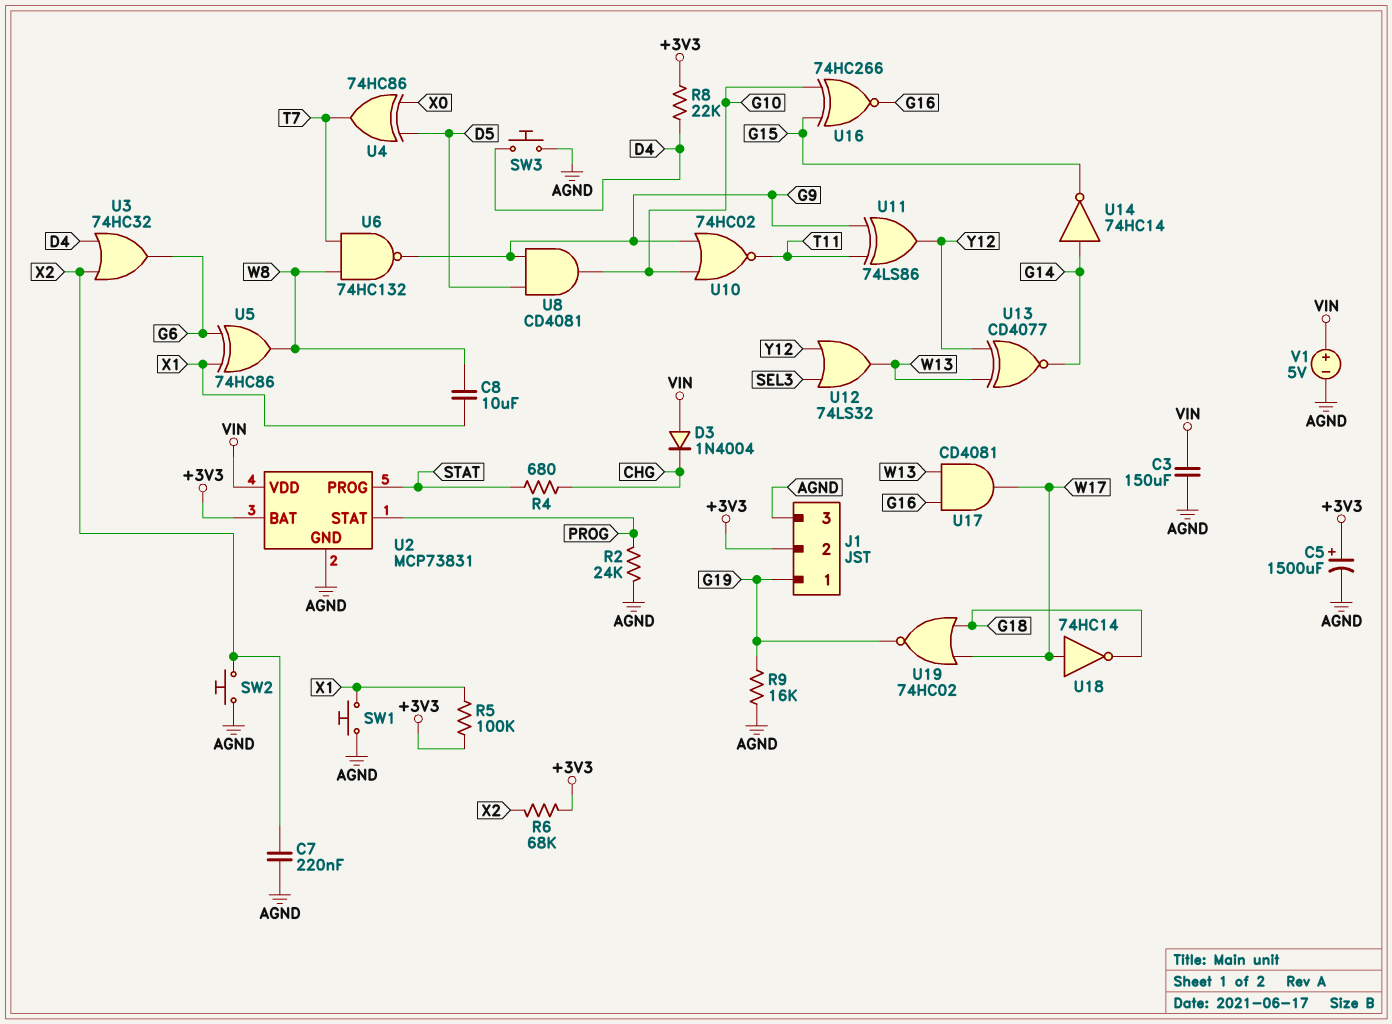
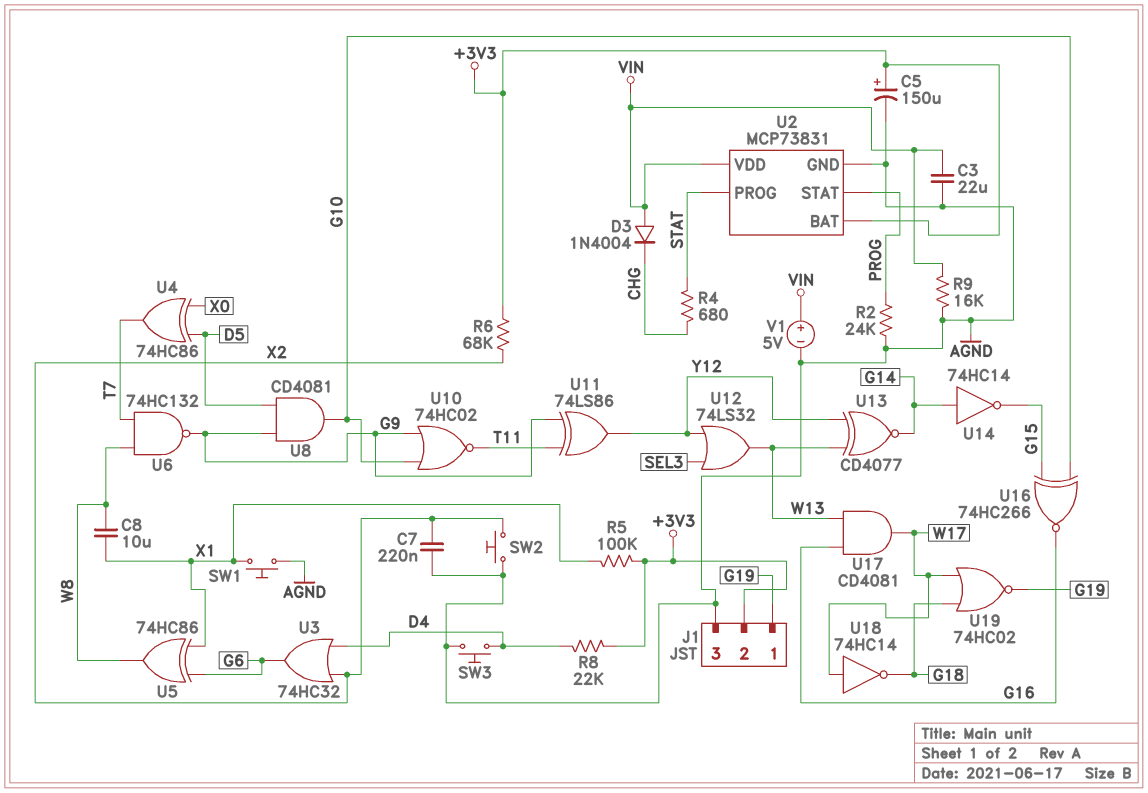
C3: 150uF (AGND, VIN) -> 22uF (AGND, VIN)
C5: 1500uF (plus +3V3, minus AGND) -> 150uF (plus +3V3, minus AGND)
R9: 16k (AGND, G19) -> 16k (AGND, VIN)

